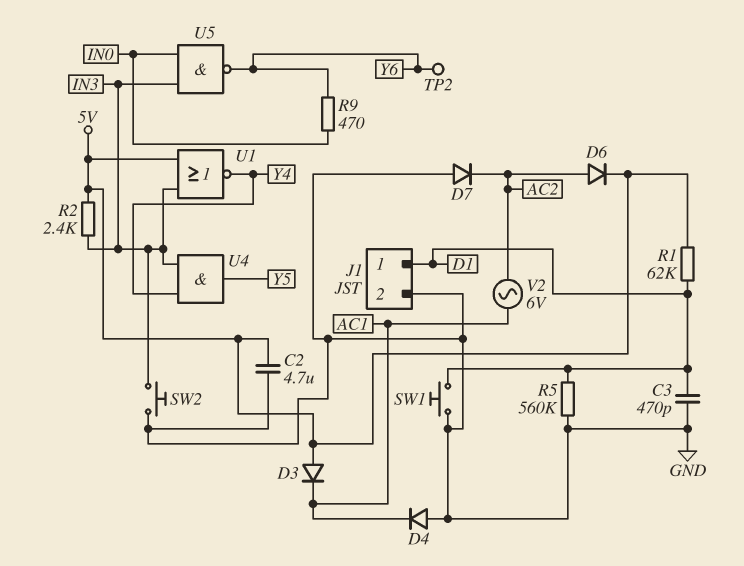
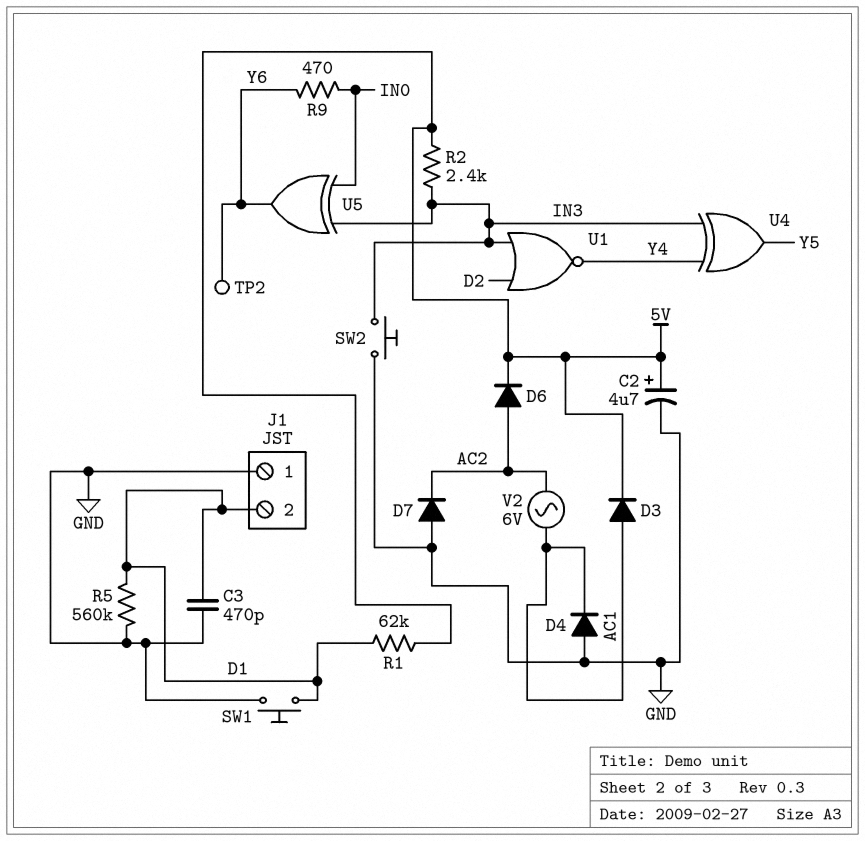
C2: 4.7uF (5V, GND) -> 4.7uF (plus 5V, minus GND)
D3: diode (A 5V, K AC1) -> diode (A AC1, K 5V)
J1 pin 1: D1 -> GND
J1 pin 2: GND -> D1
U1: NOR (in 5V, in IN3, out Y4) -> NOR (in D2, in IN3, out Y4)
U4: AND (in IN3, in Y4, out Y5) -> XOR (in IN3, in Y4, out Y5)
U5: NAND (in IN0, in IN3, out Y6) -> XOR (in IN0, in IN3, out Y6)

